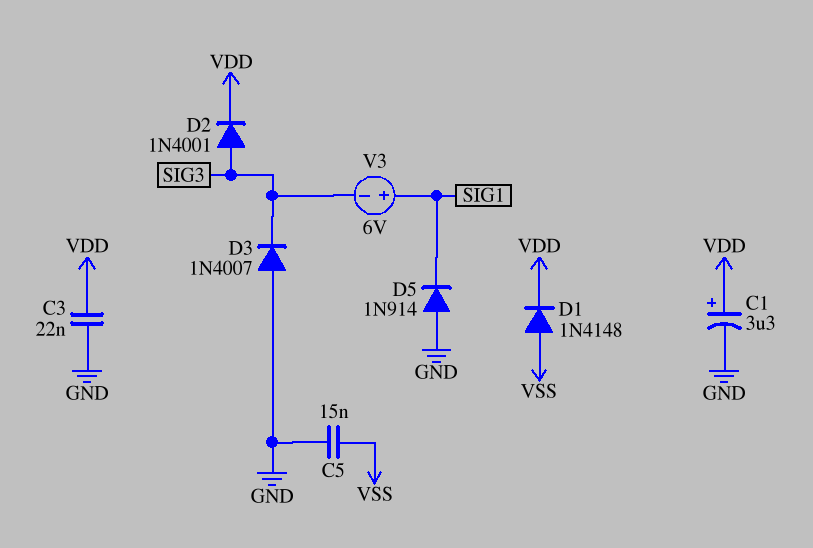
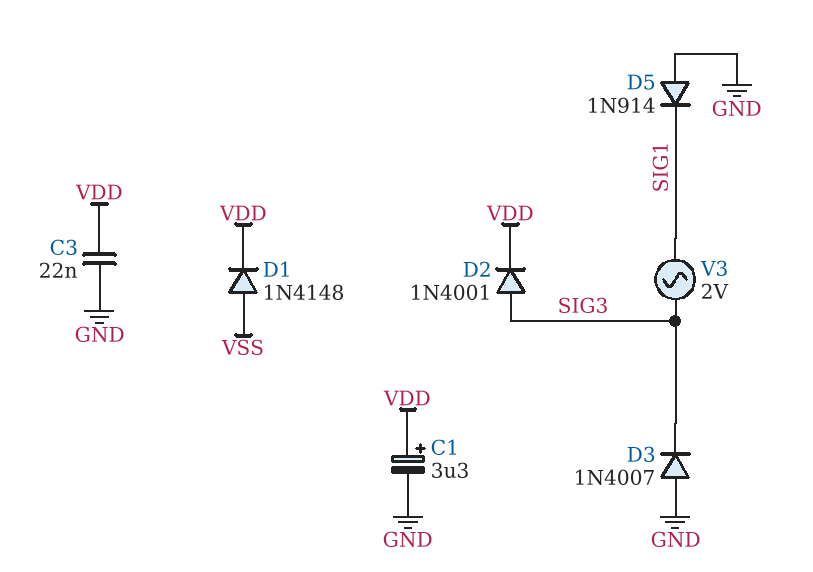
C5: 15nF (GND, VSS) -> none
V3: 6V (plus SIG1, minus SIG3) -> AC 2V (SIG1, SIG3)

